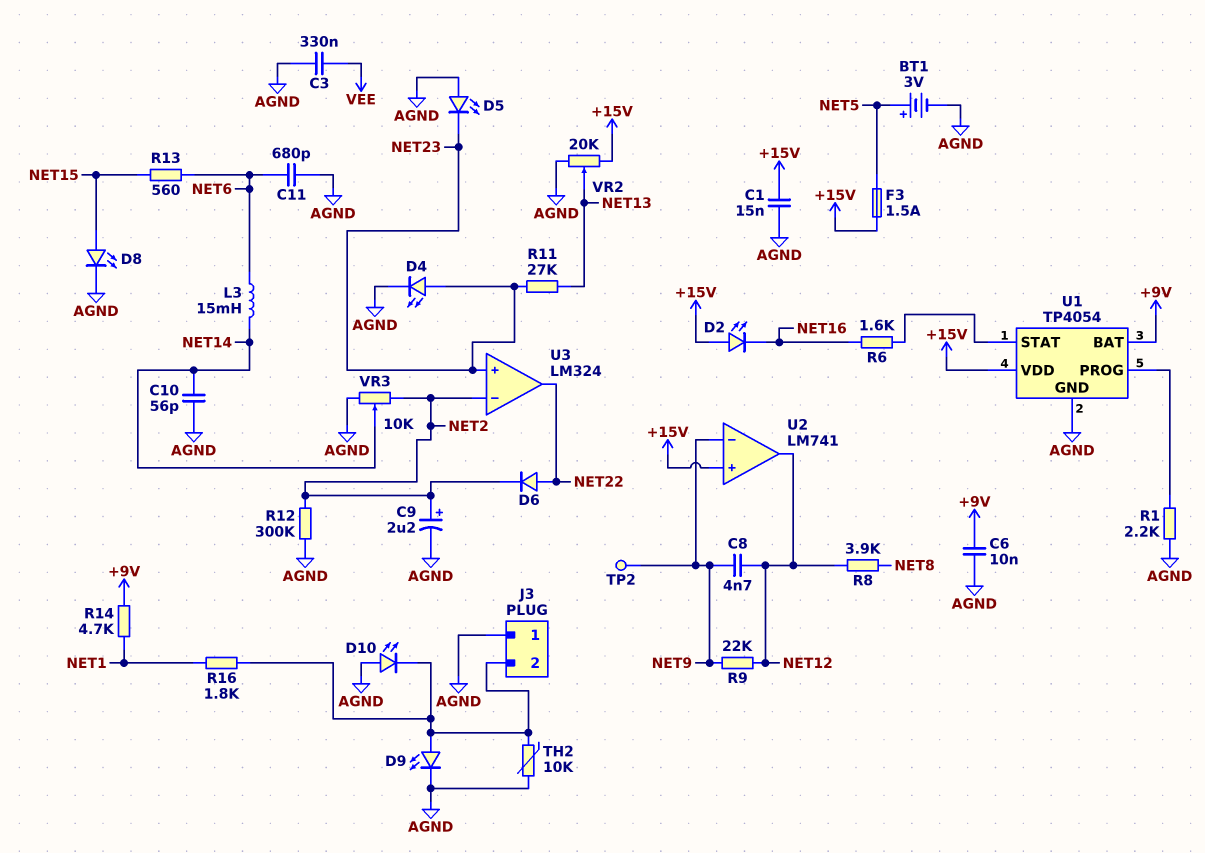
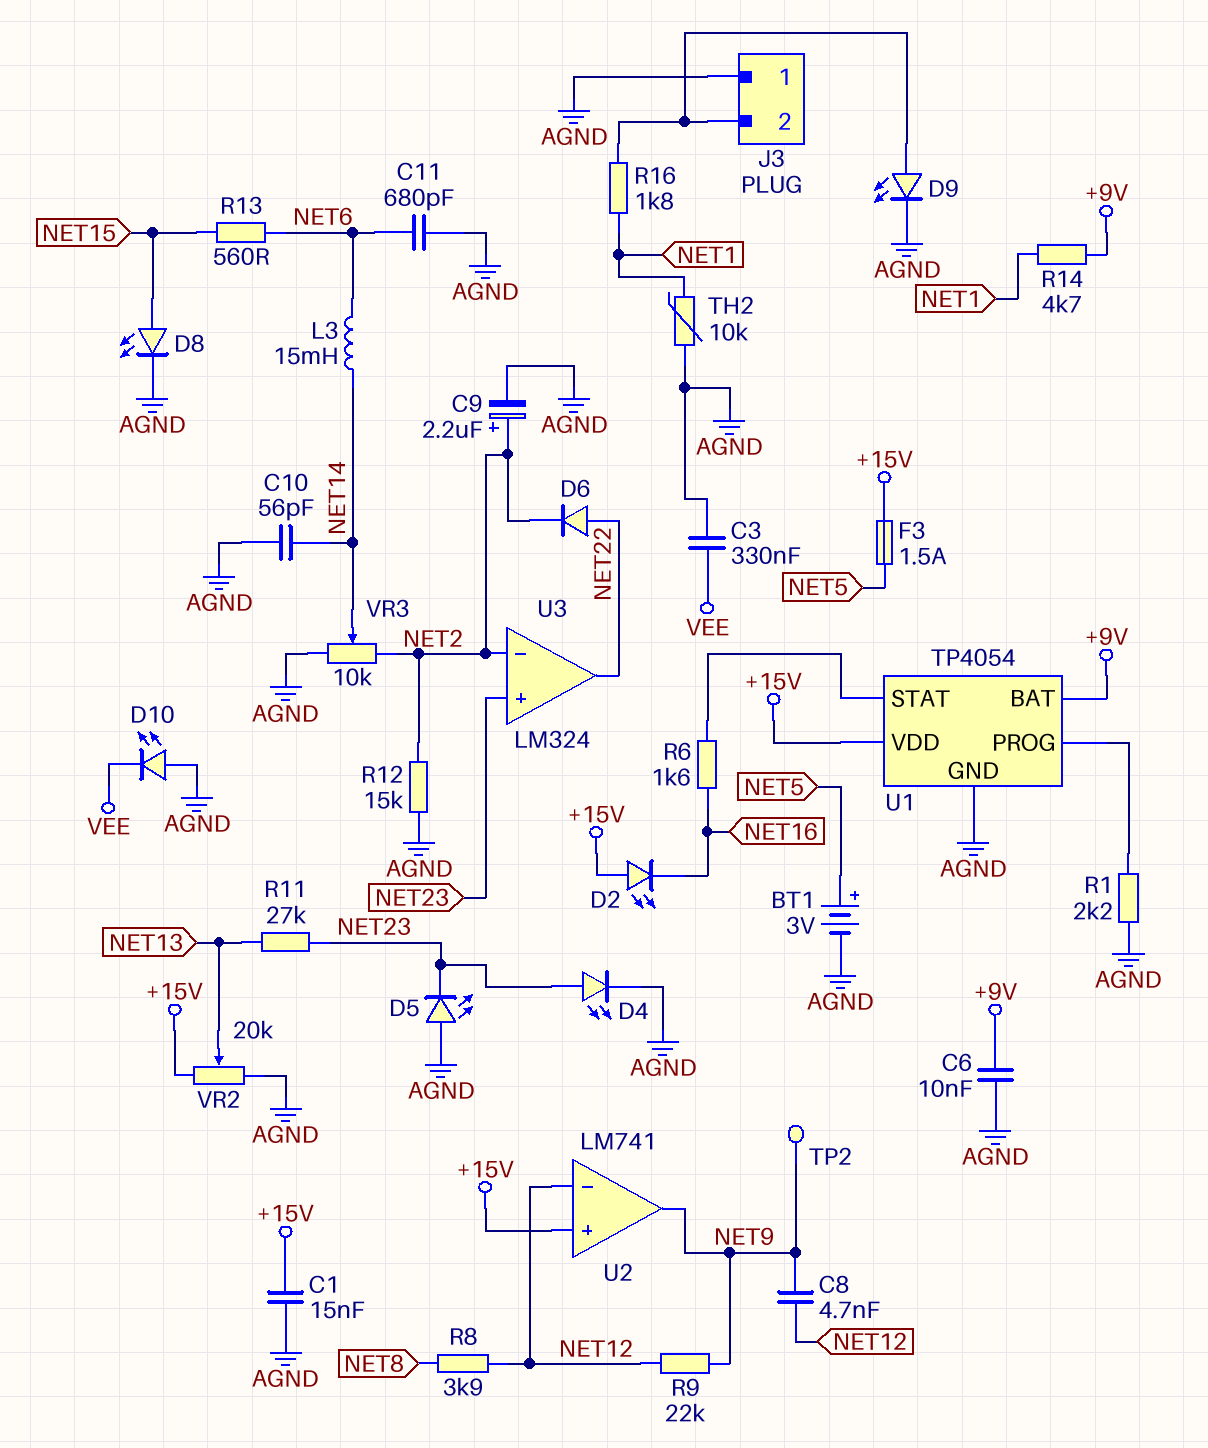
D10: LED (A AGND, K J3/2) -> LED (A AGND, K VEE)
R12: 300k (AGND, NET2) -> 15k (AGND, NET2)
TH2: 10k (AGND, J3/2) -> 10k (AGND, NET1)
U2 pin in-: NET9 -> NET12
U2 pin out: NET12 -> NET9

